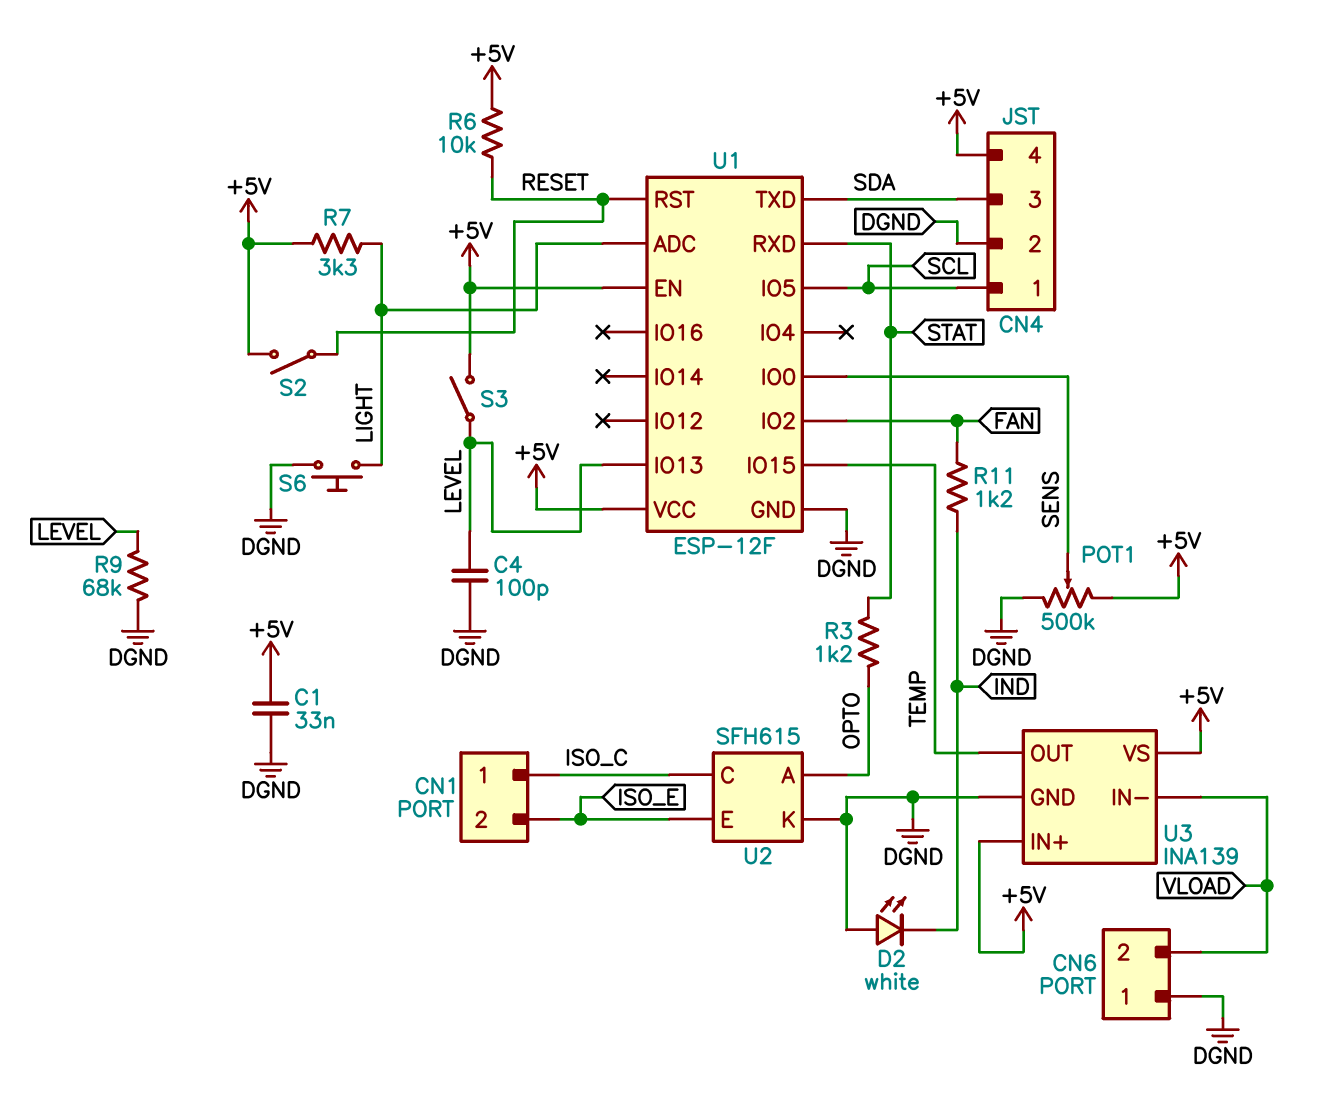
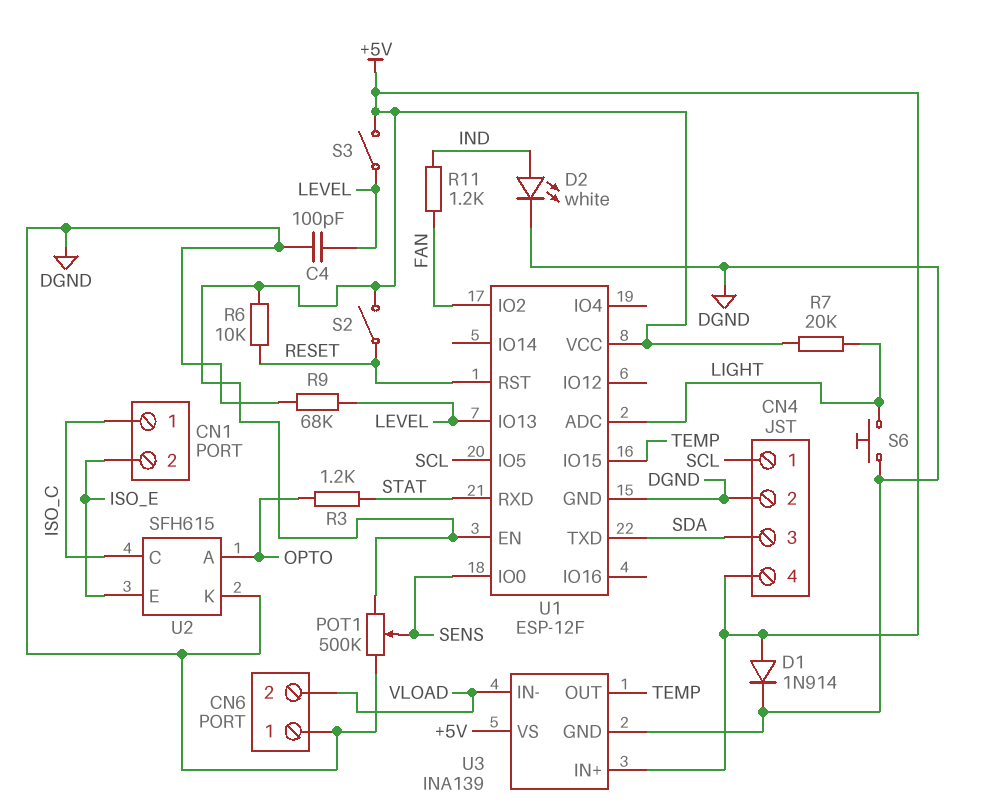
C1: 33nF (+5V, DGND) -> none
D1: none -> diode 1N914 (A +5V, K DGND)
D2: LED white (A DGND, K IND) -> LED white (A IND, K DGND)
R7: 3.3k (+5V, LIGHT) -> 20k (+5V, LIGHT)

